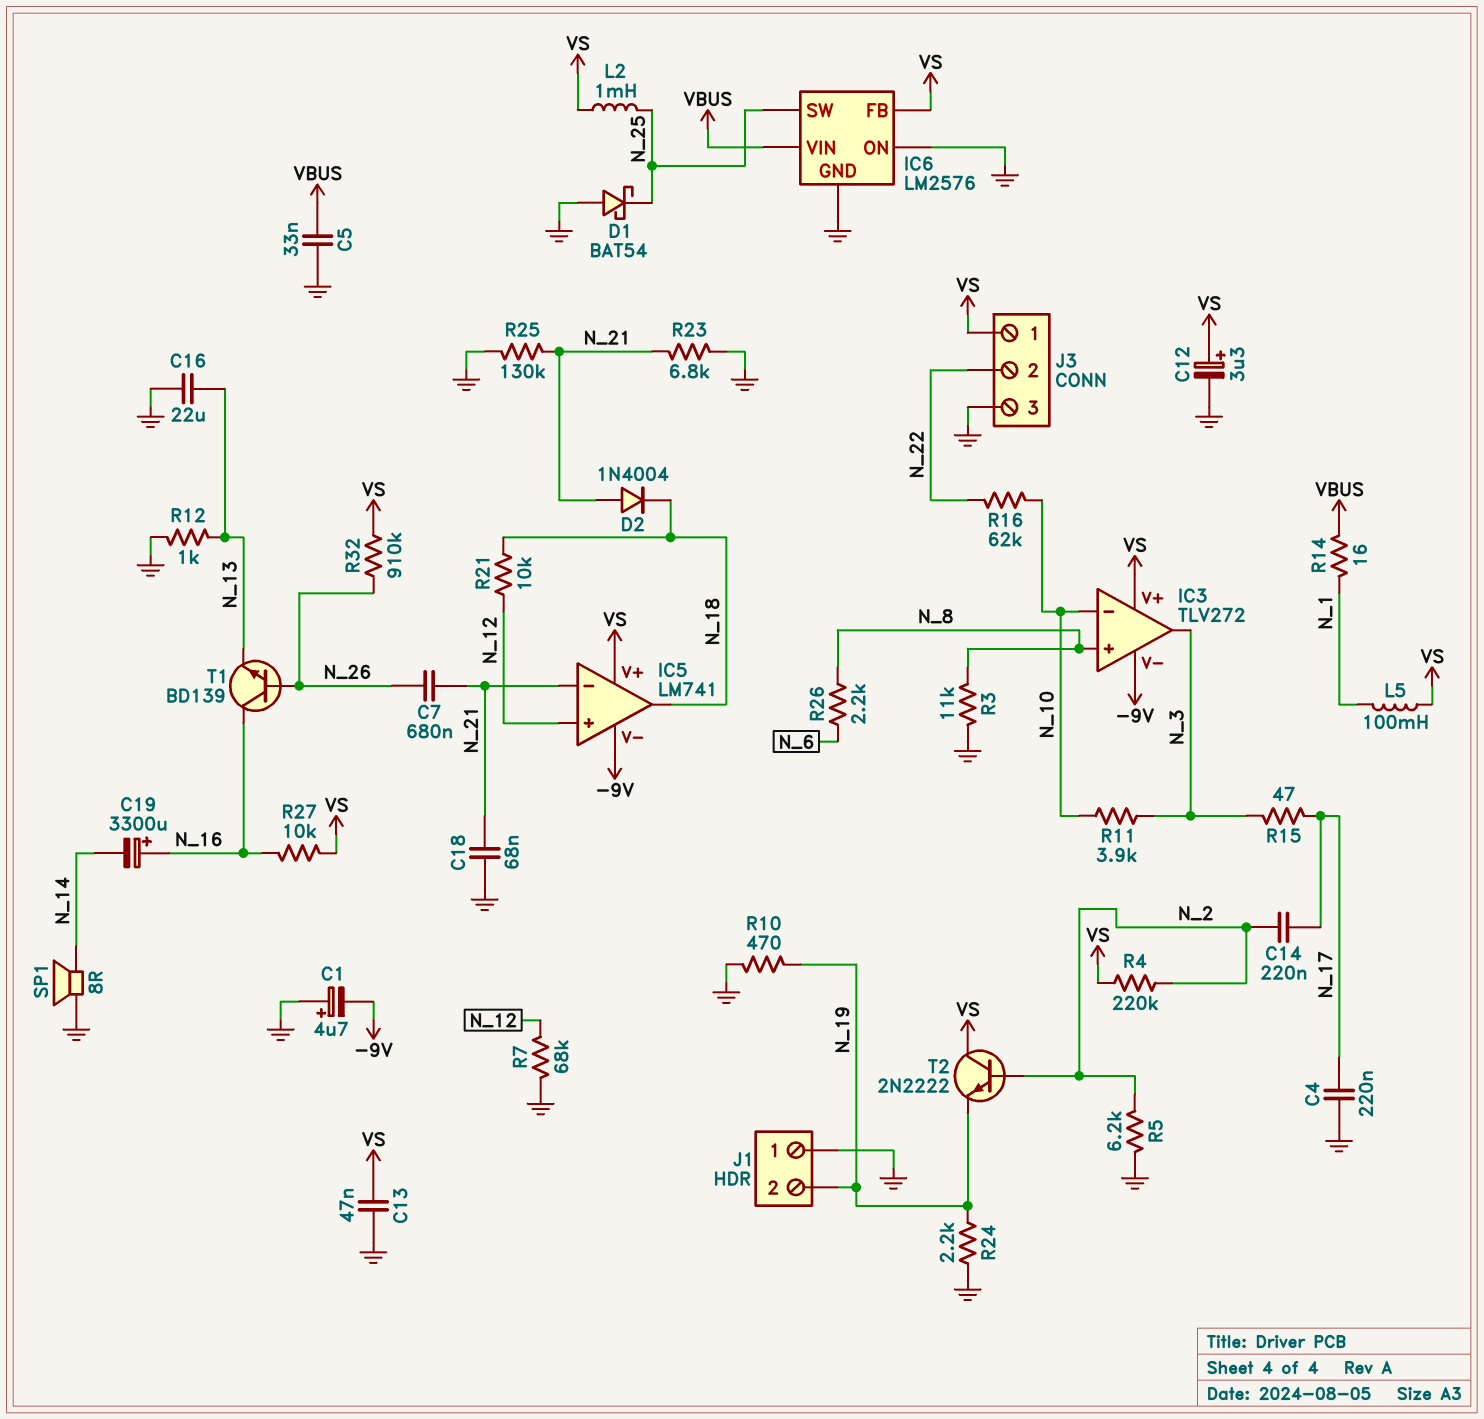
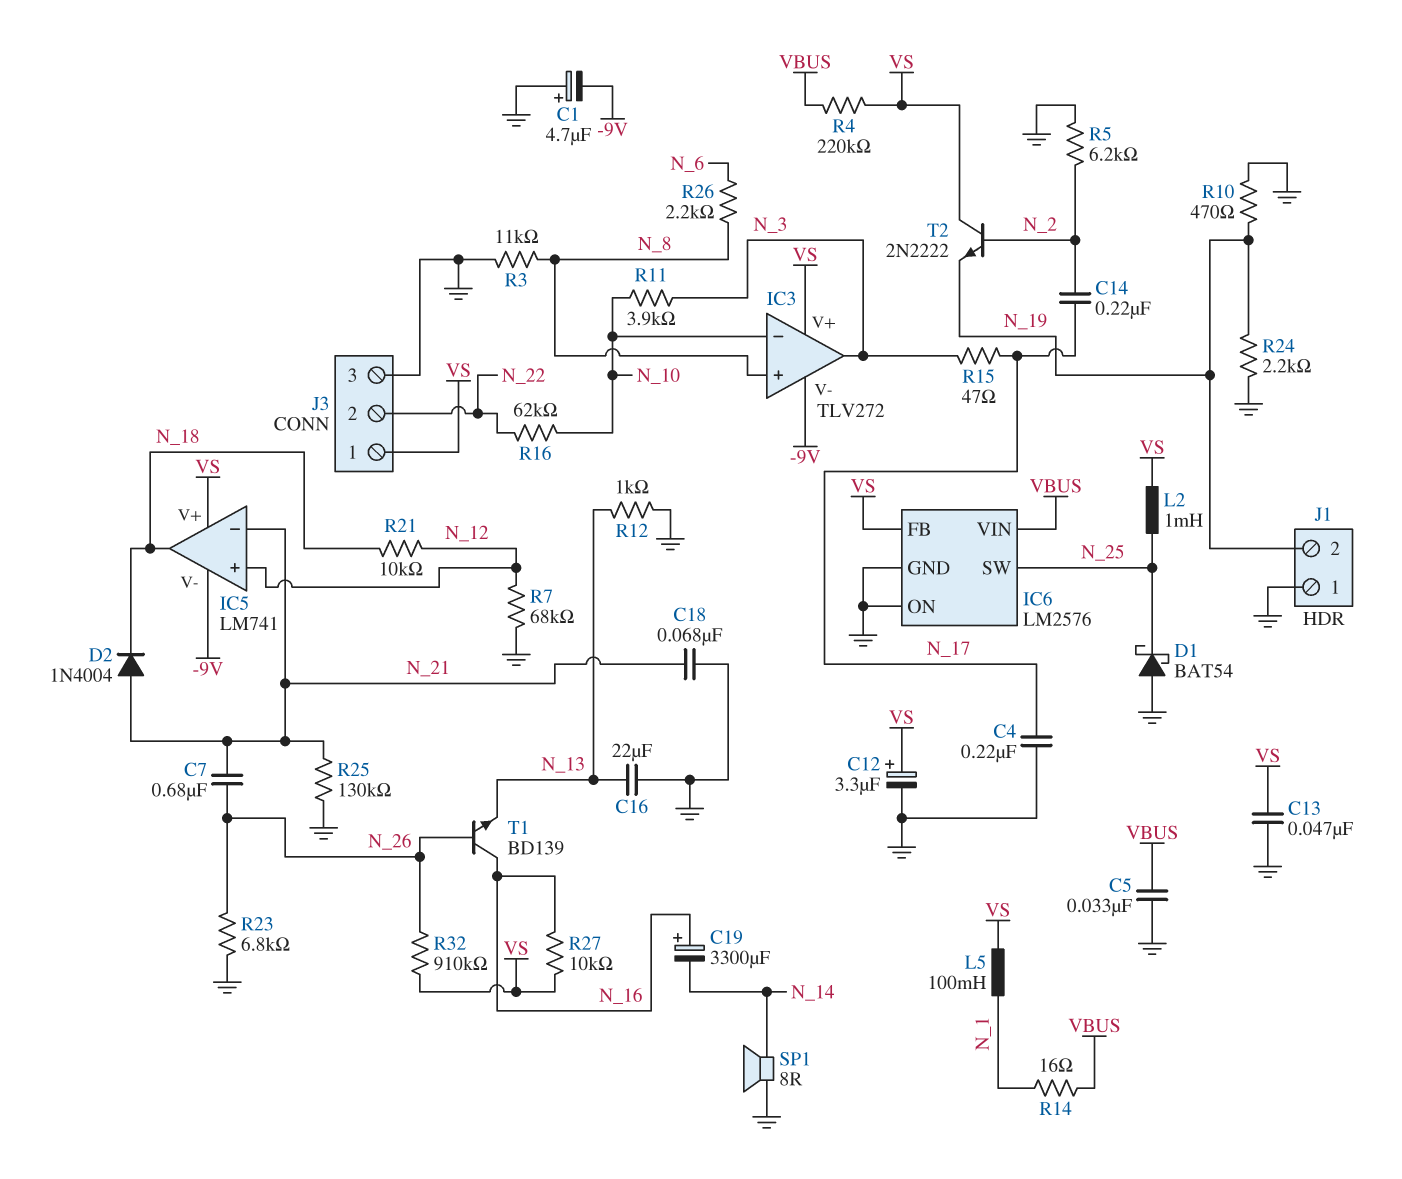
R4: 220k (N_2, VS) -> 220k (VBUS, VS)
R23: 6.8k (GND, N_21) -> 6.8k (GND, N_26)

